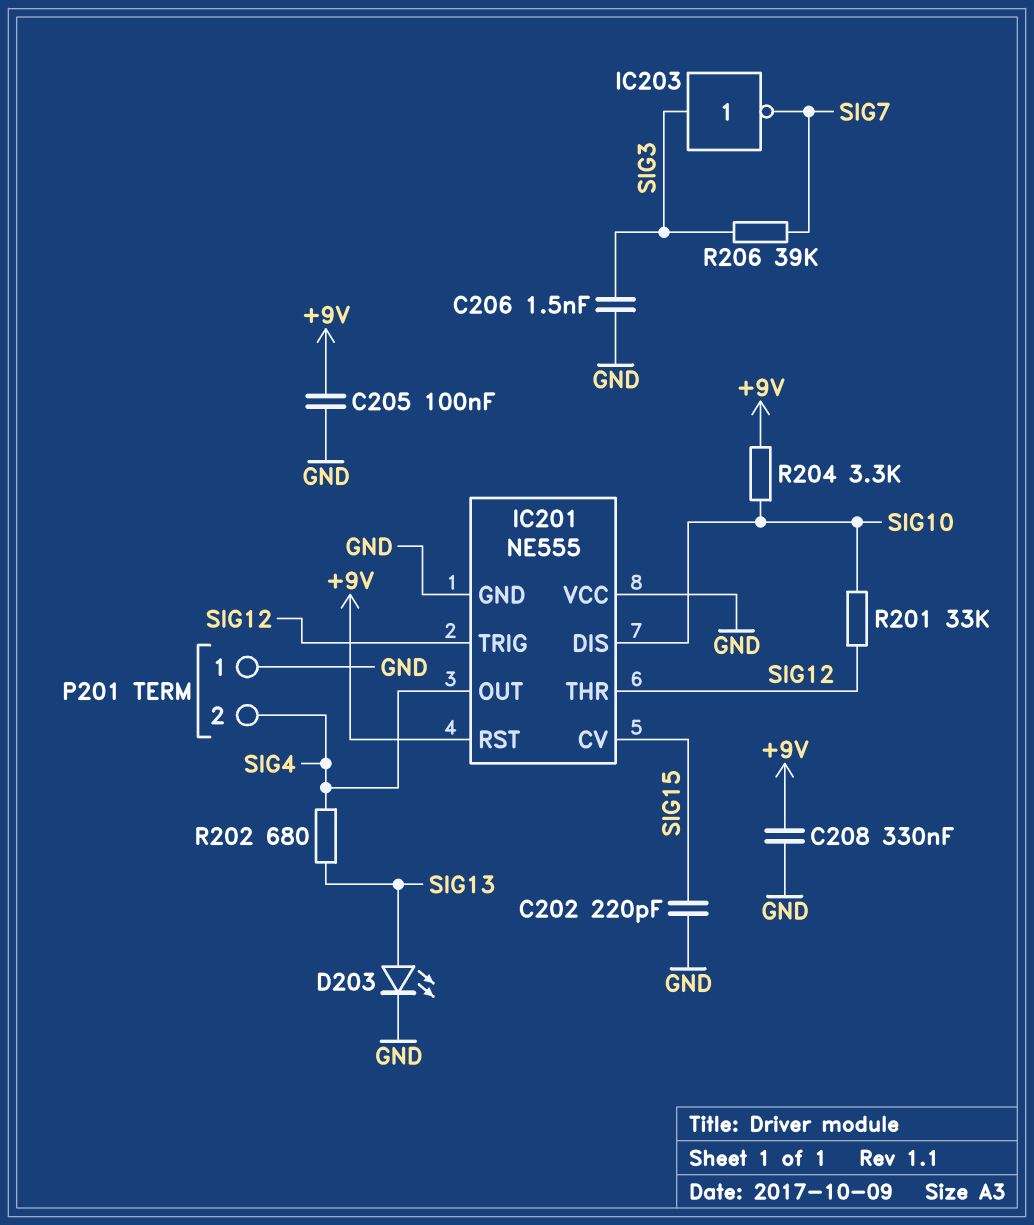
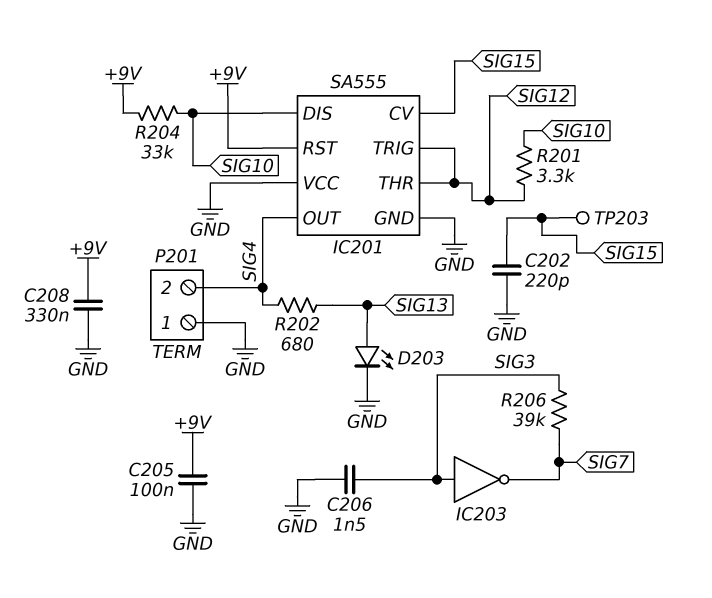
IC201: NE555 -> SA555
R201: 33k (SIG10, SIG12) -> 3.3k (SIG10, SIG12)
R204: 3.3k (+9V, SIG10) -> 33k (+9V, SIG10)
TP203: none -> test point (SIG15)

